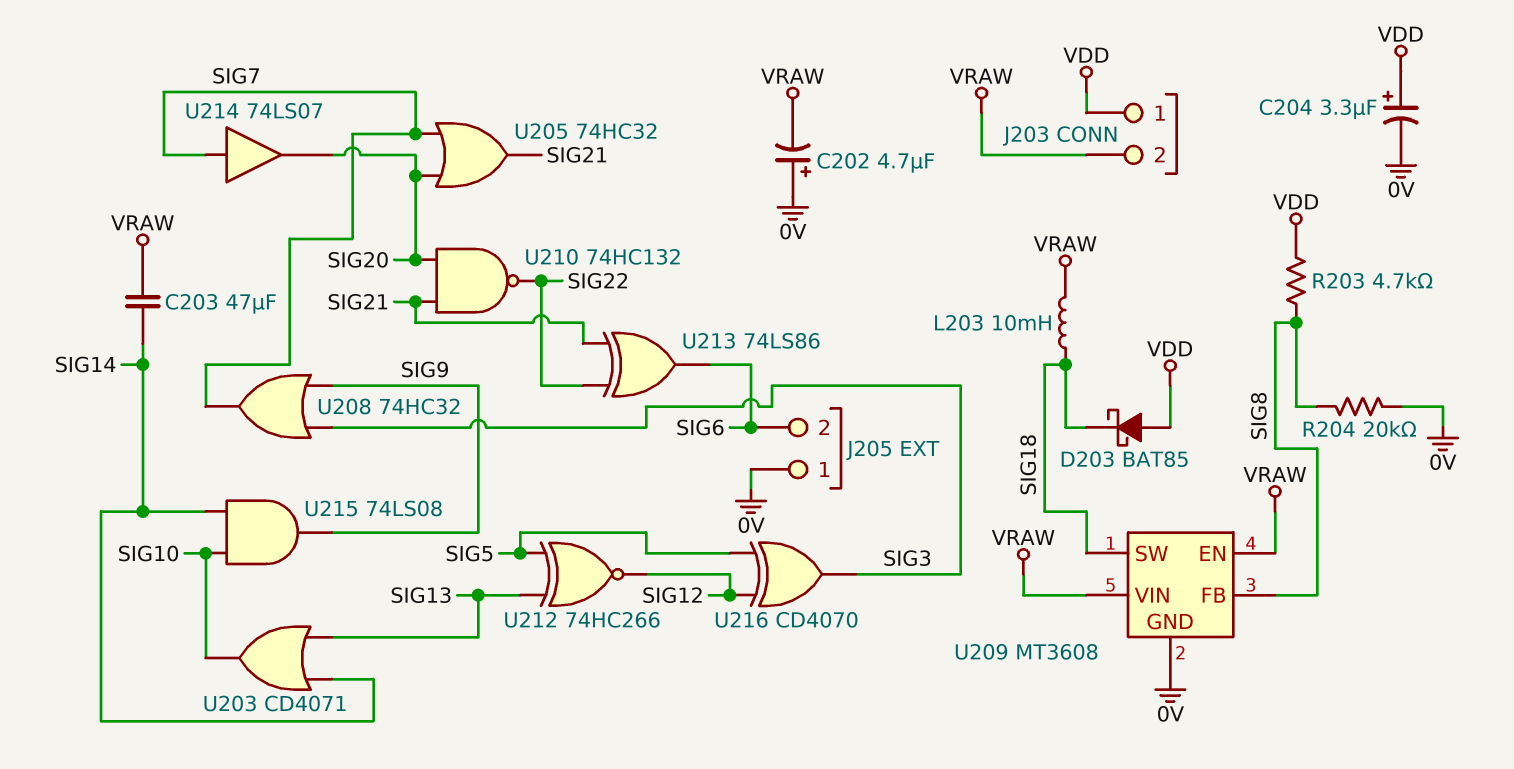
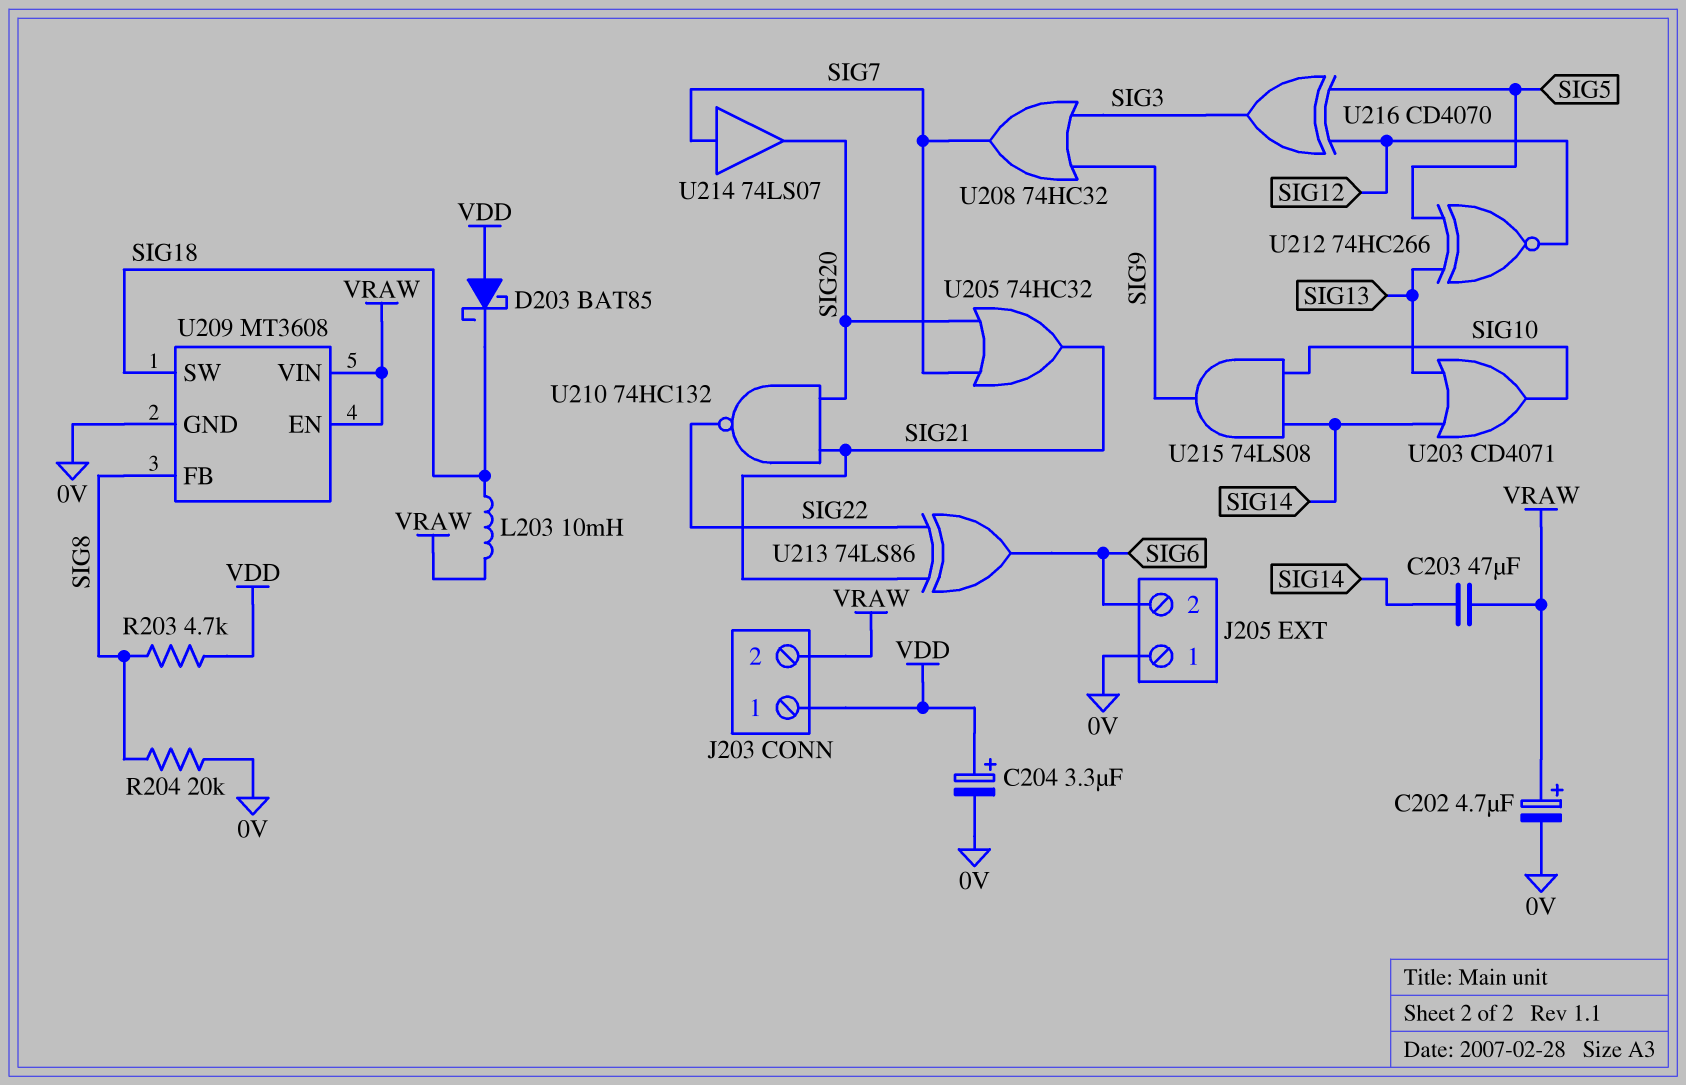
C202: 4.7uF (plus 0V, minus VRAW) -> 4.7uF (plus VRAW, minus 0V)

